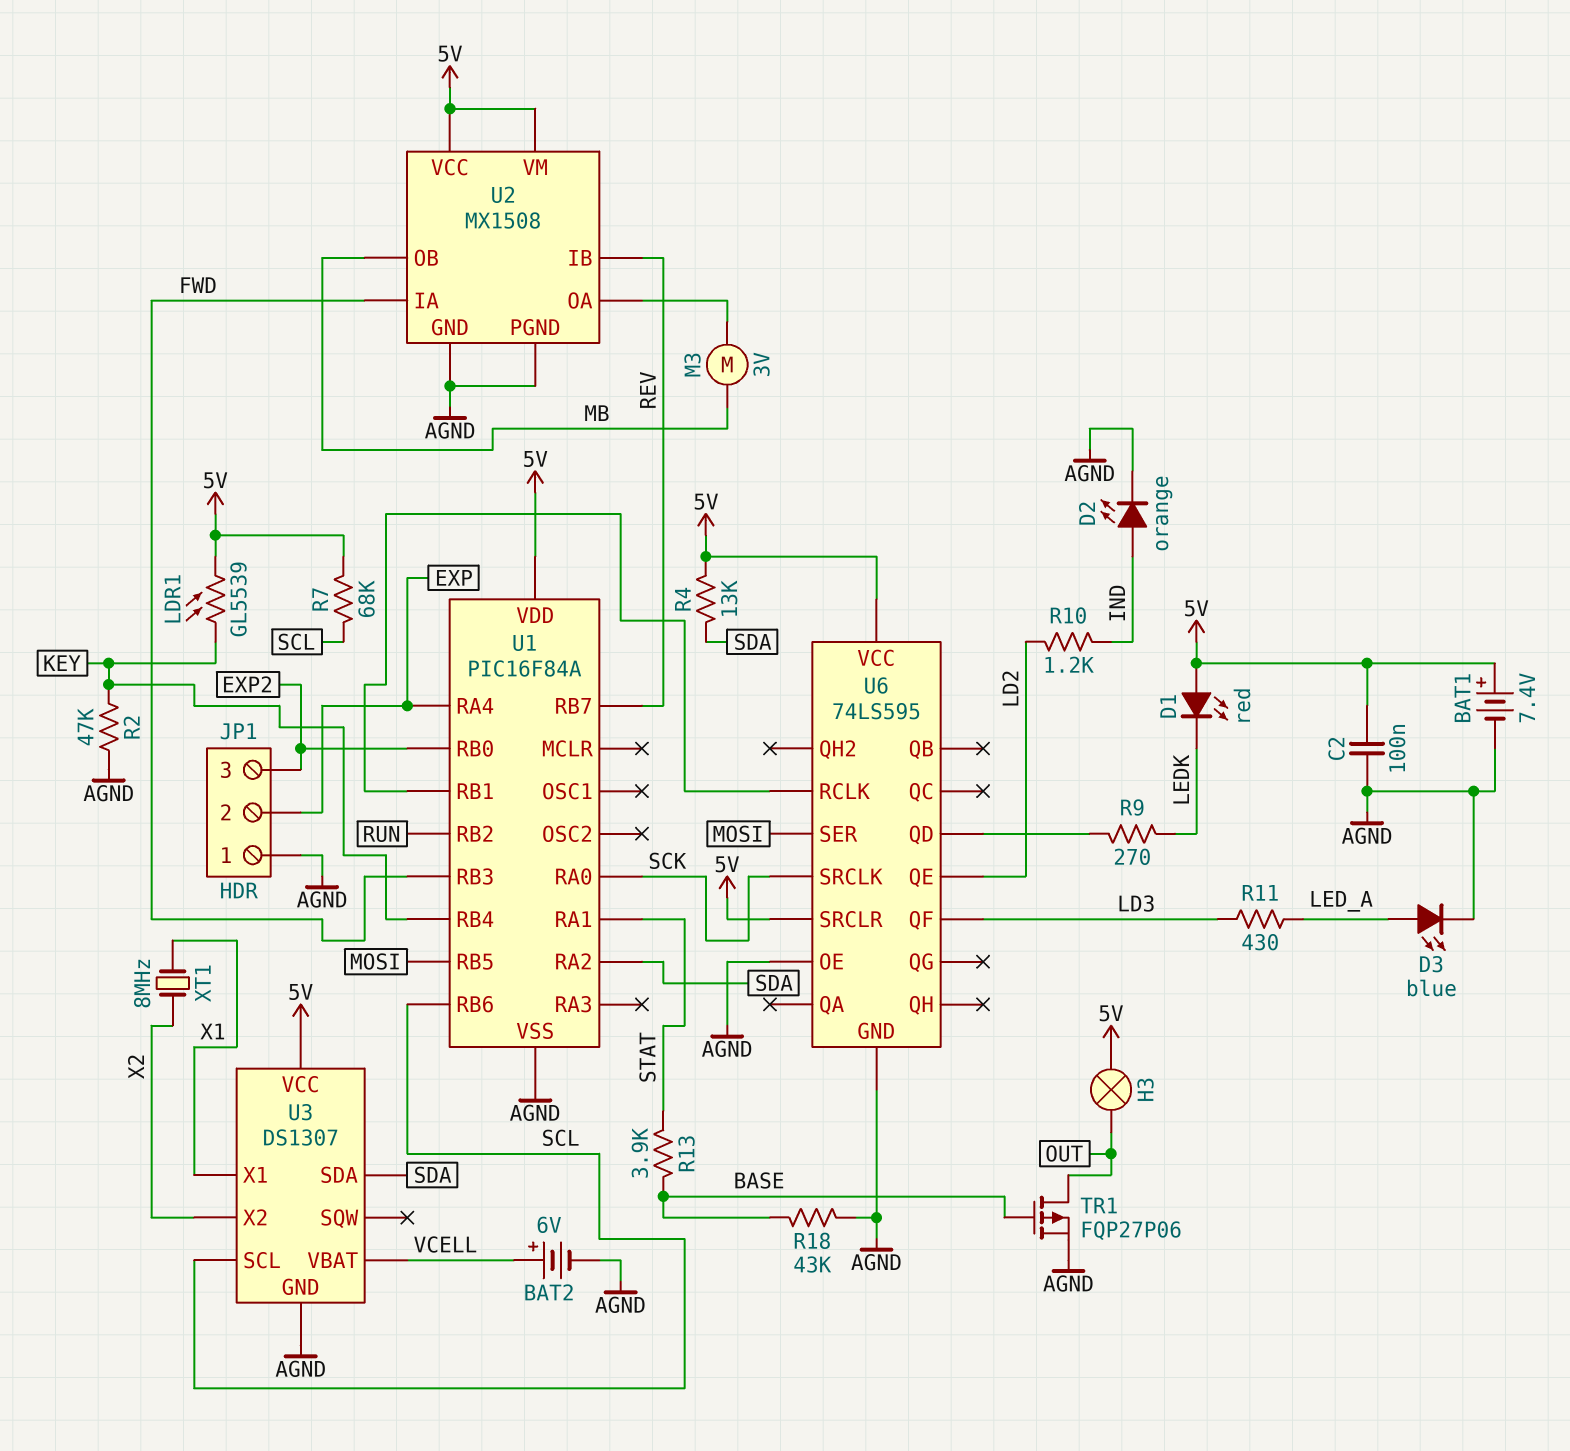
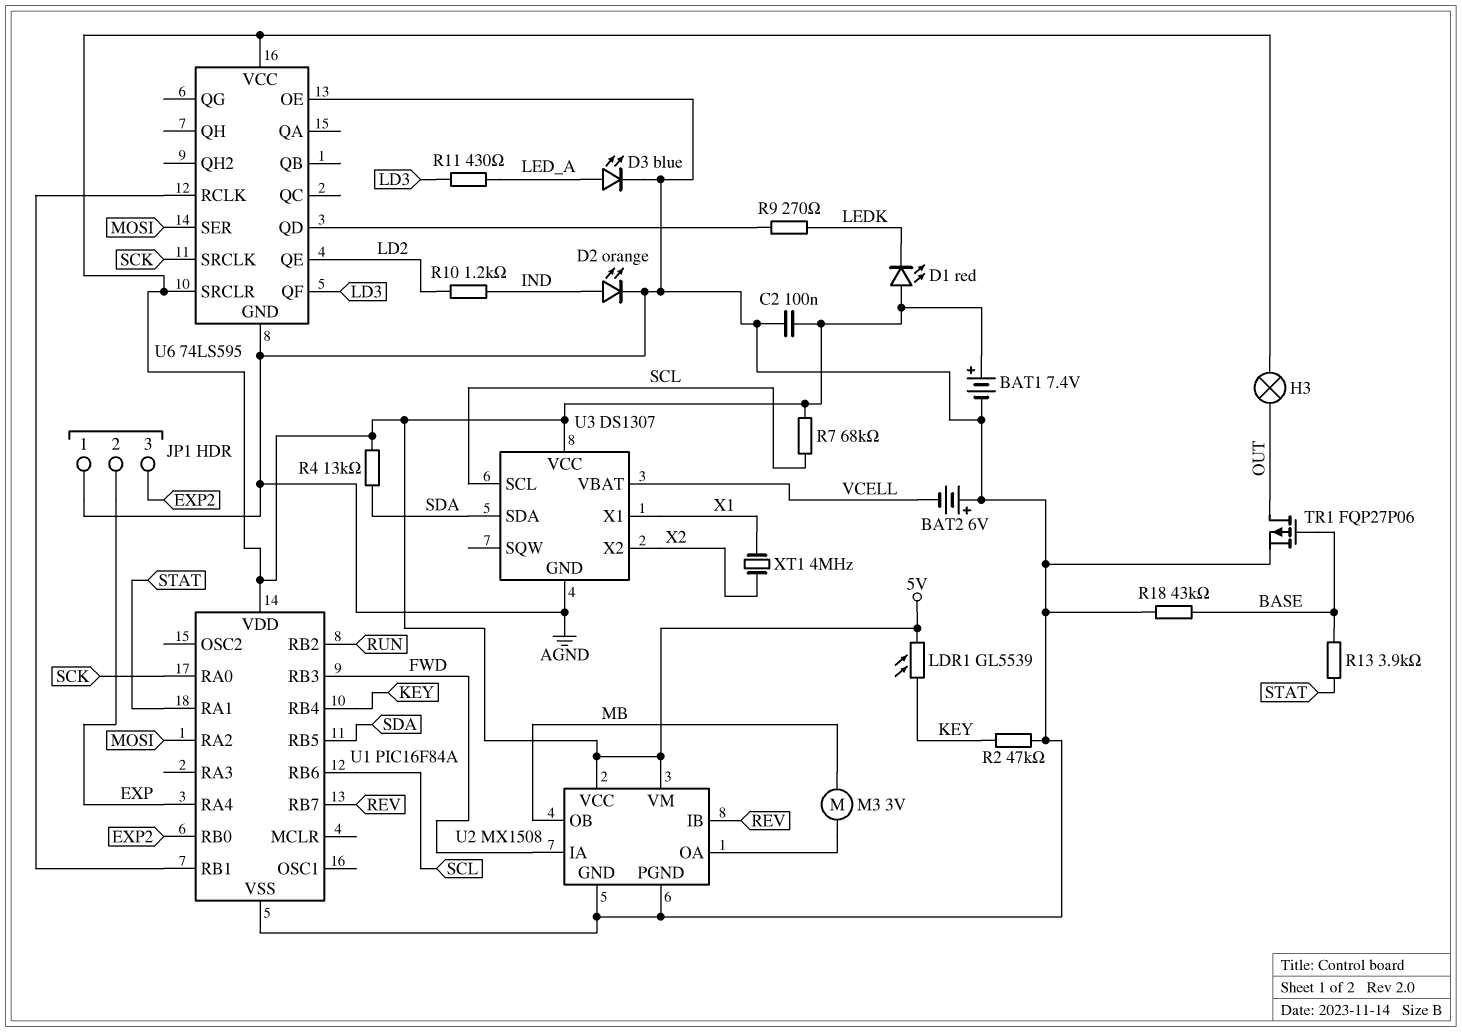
BAT2: 6V (plus VCELL, minus AGND) -> 6V (plus AGND, minus VCELL)
U1 pin RA2: SDA -> MOSI
U1 pin RB5: MOSI -> SDA
XT1: 8MHz (X1, X2) -> 4MHz (X1, X2)

